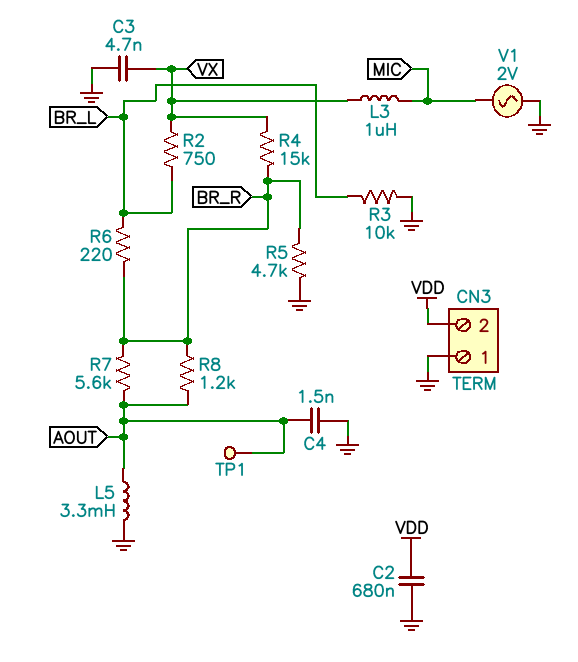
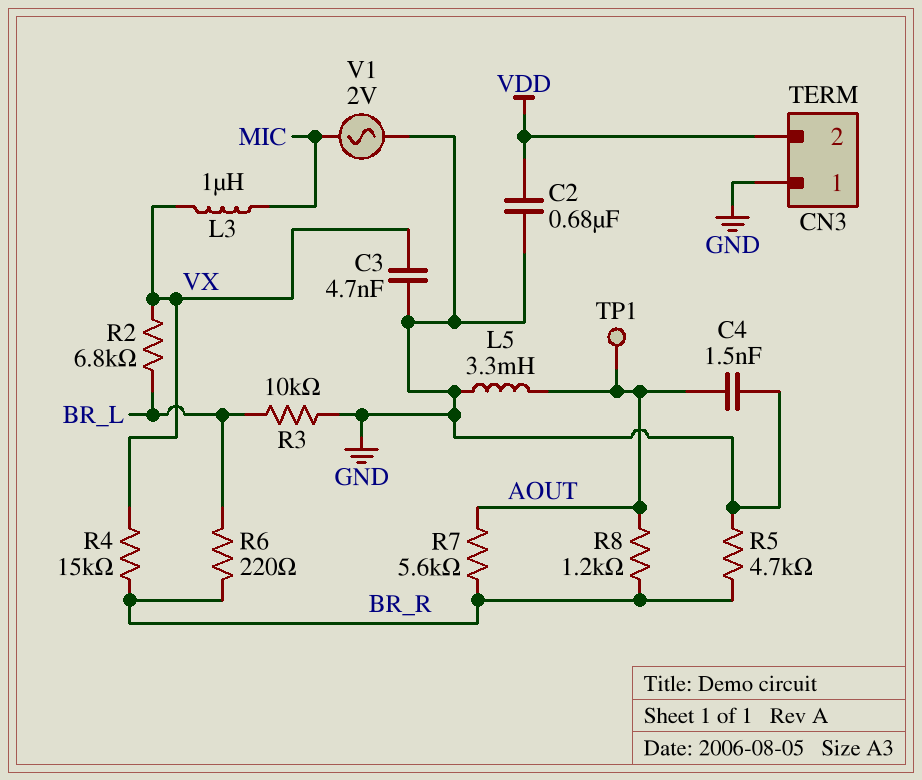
R2: 750 (BR_L, VX) -> 6.8k (BR_L, VX)

